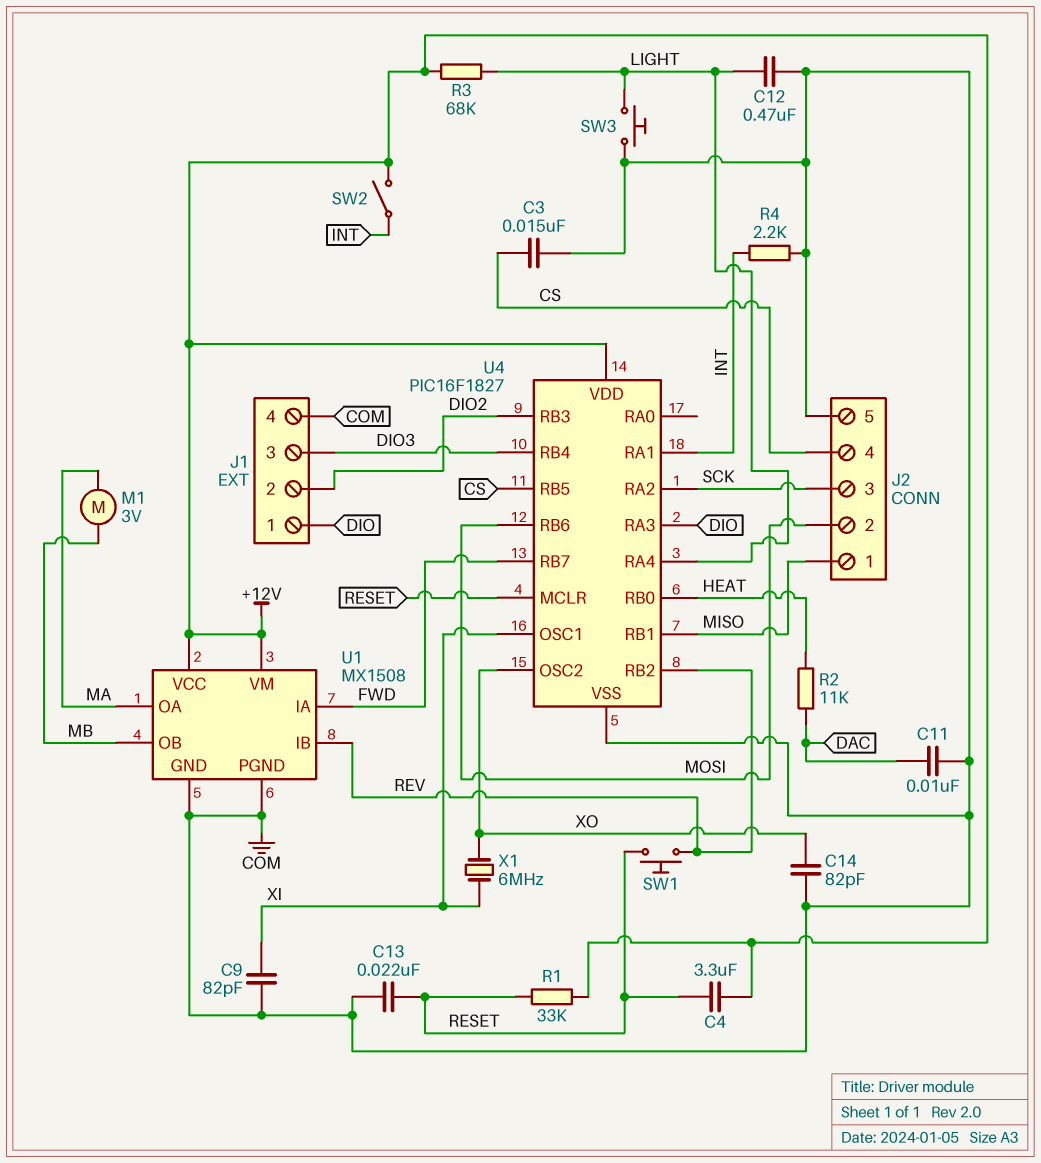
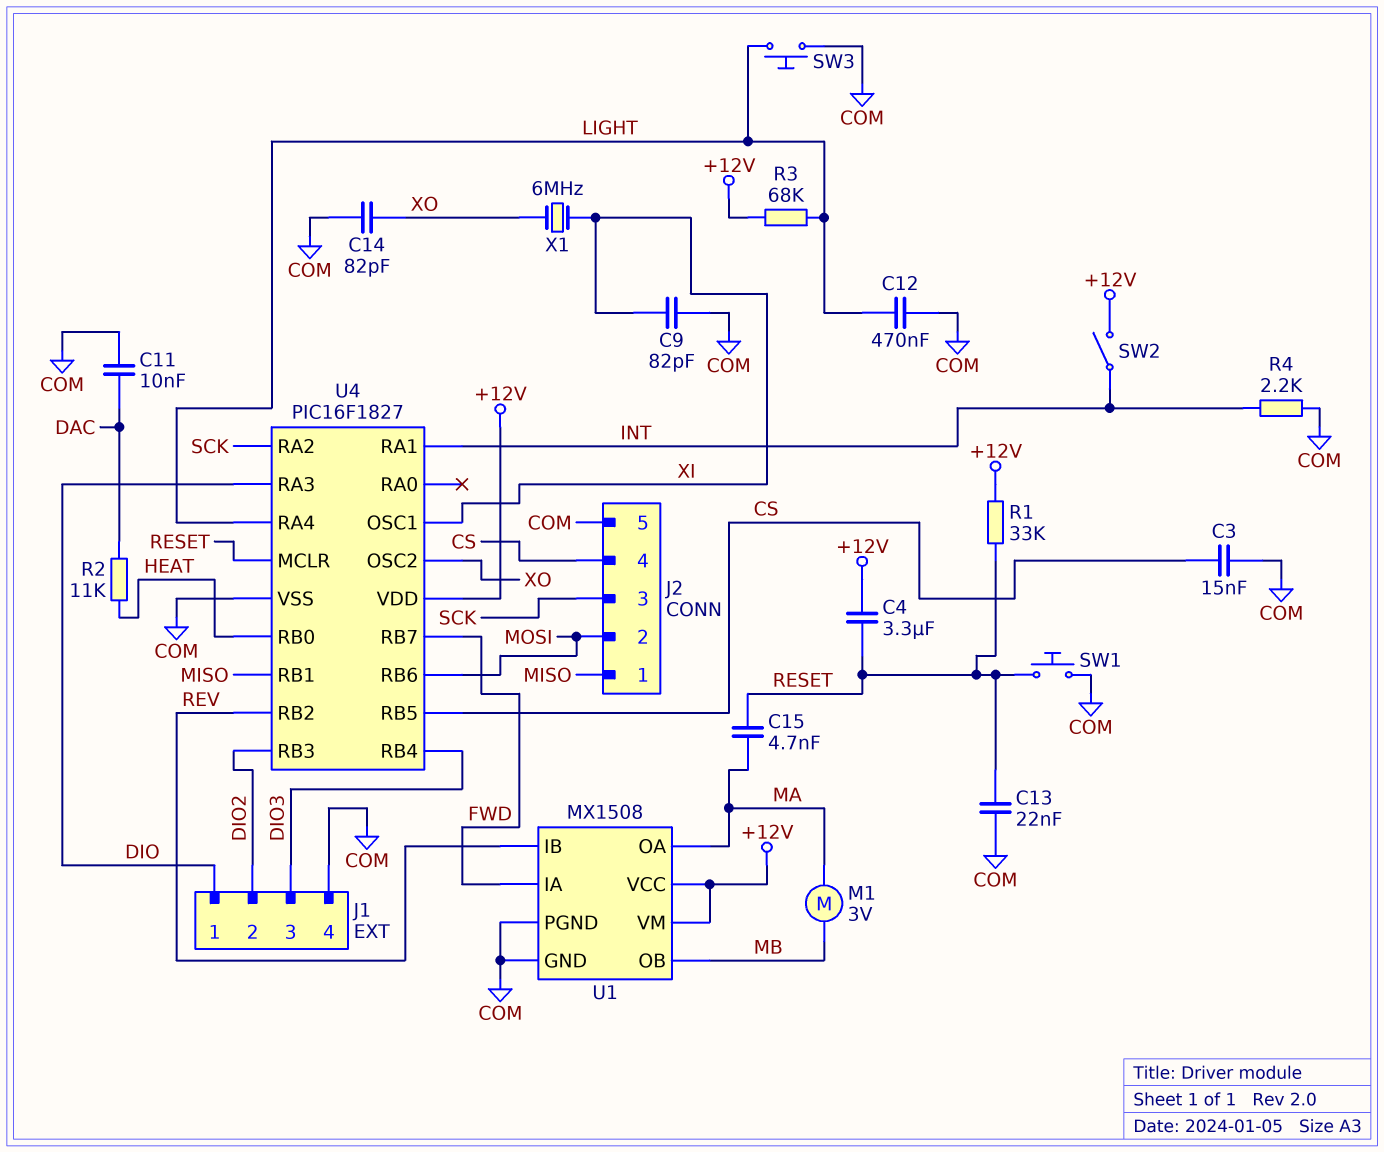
C15: none -> 4.7nF (MA, RESET)
SW1: button (RESET, REV) -> button (COM, RESET)

